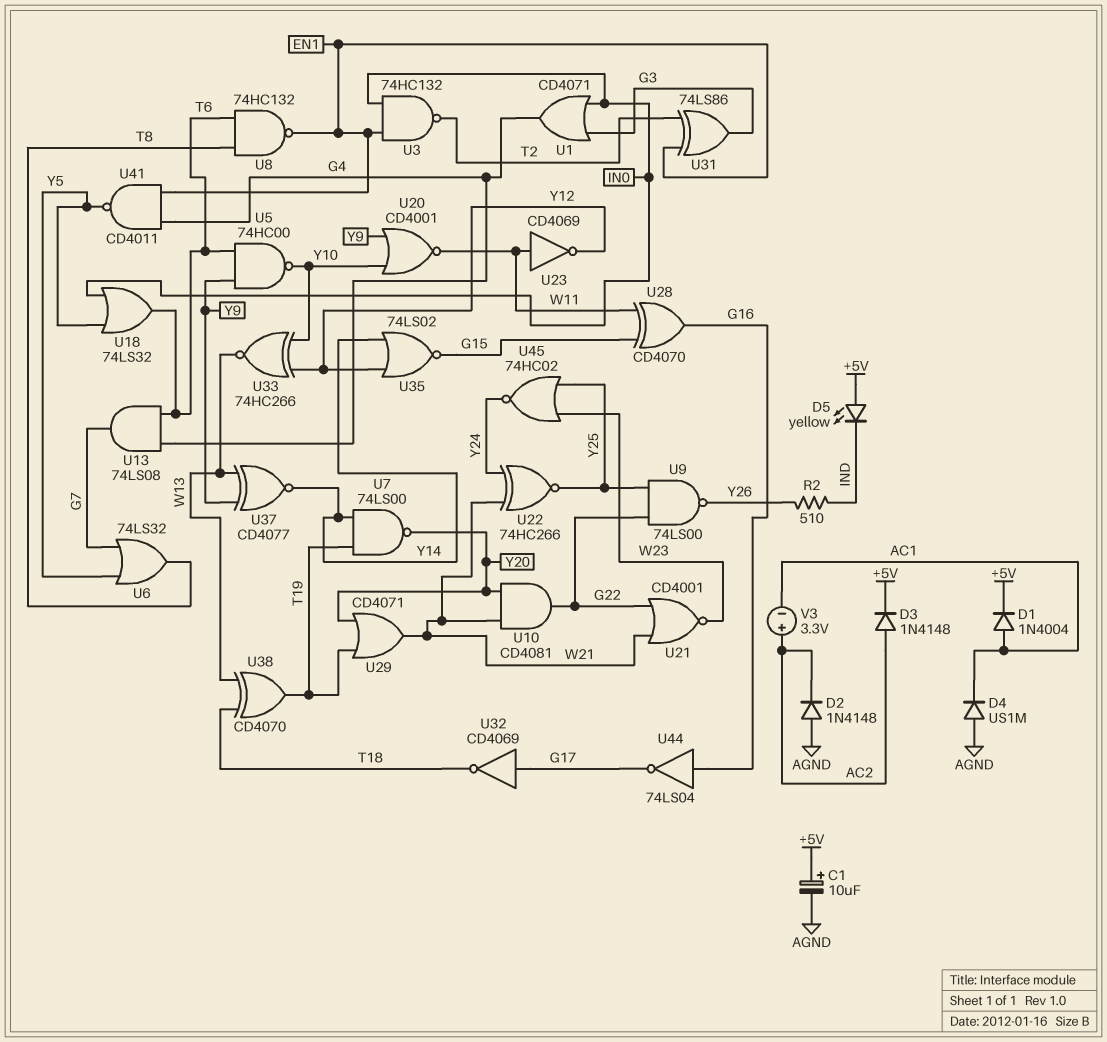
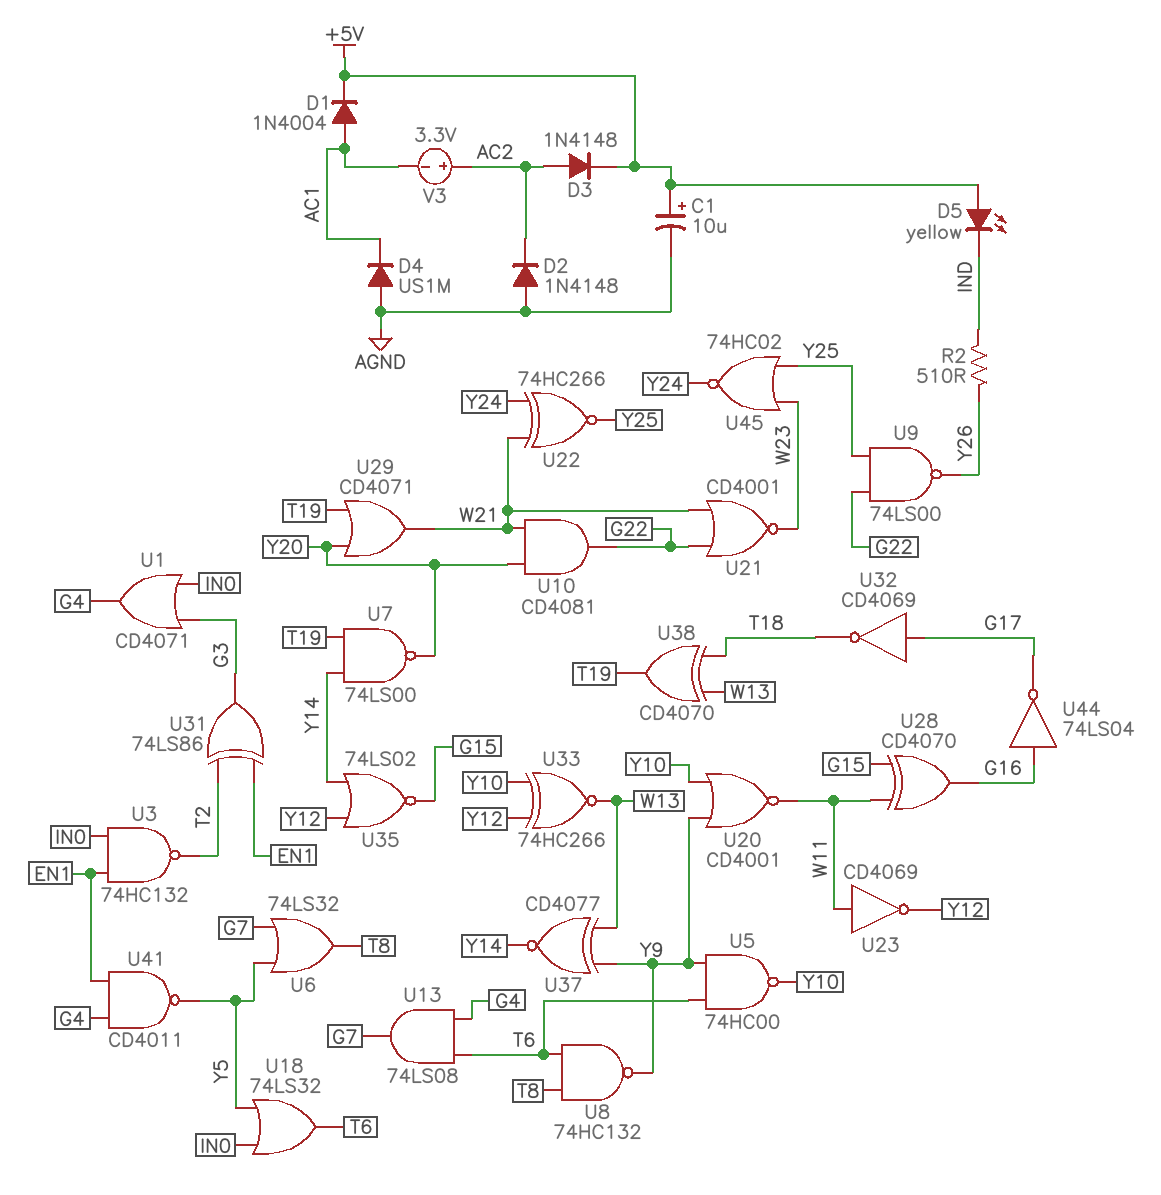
U8: NAND 74HC132 (in T6, in T8, out EN1) -> NAND 74HC132 (in T6, in T8, out Y9)

